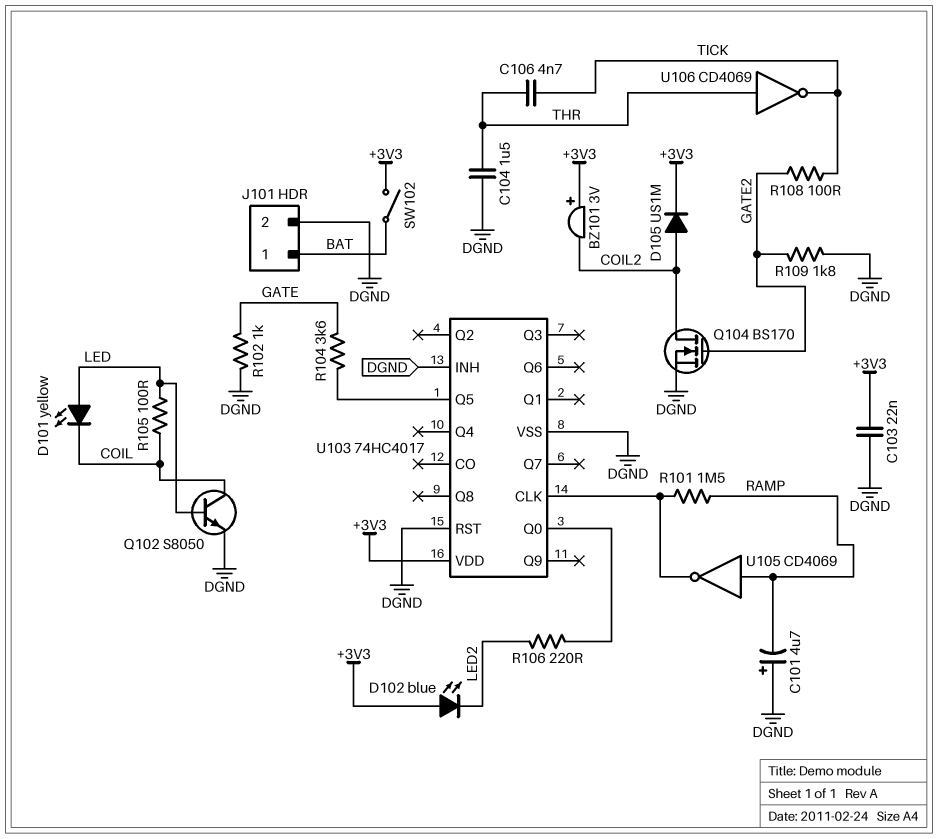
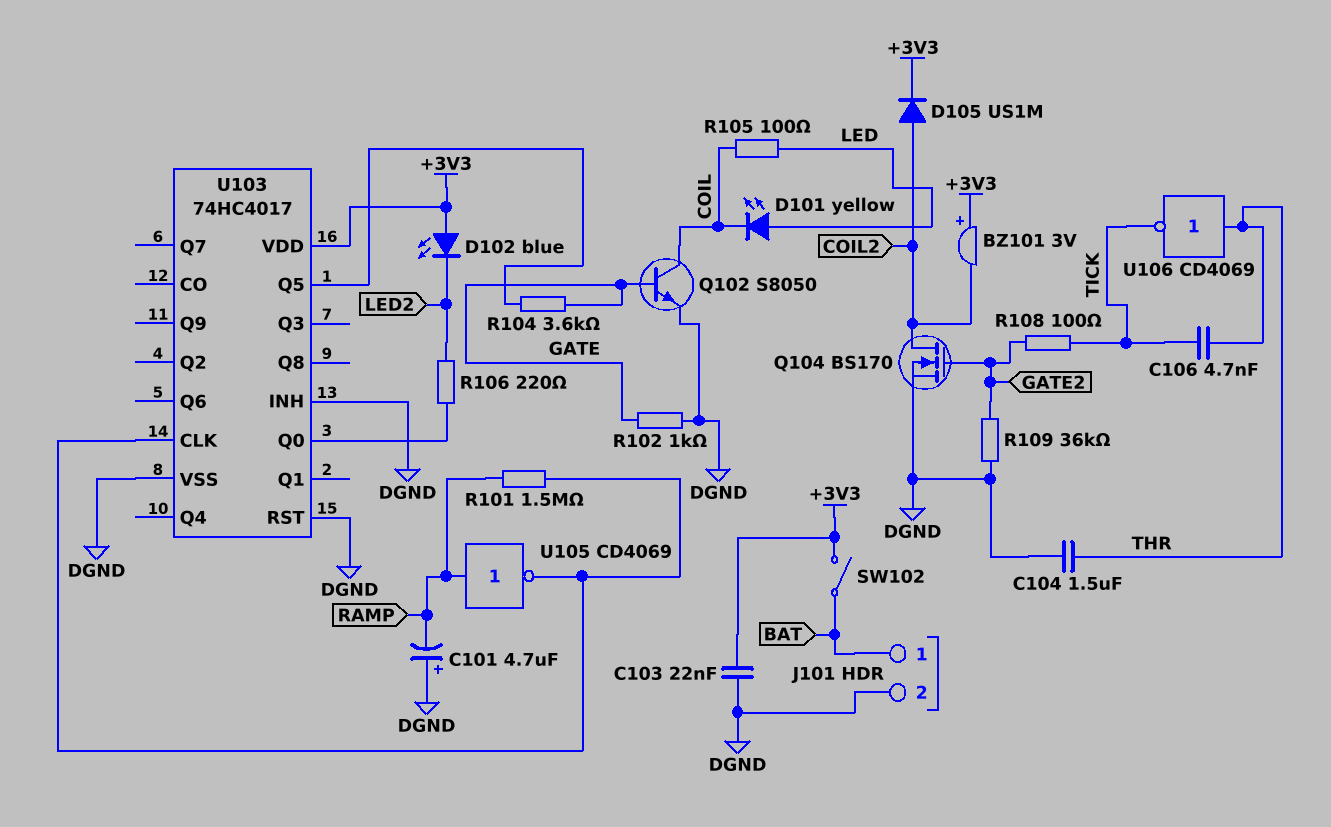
Q102: NPN S8050 (B LED, C COIL, E DGND) -> NPN S8050 (B GATE, C COIL, E DGND)
R109: 1.8k (DGND, GATE2) -> 36k (DGND, GATE2)

